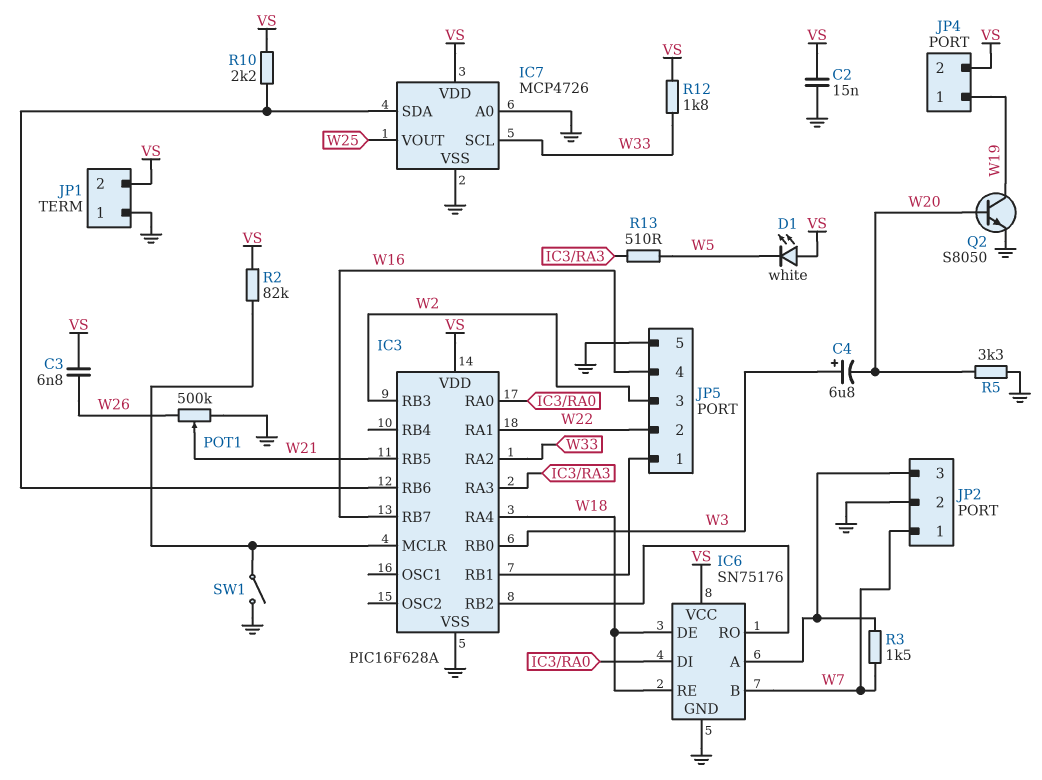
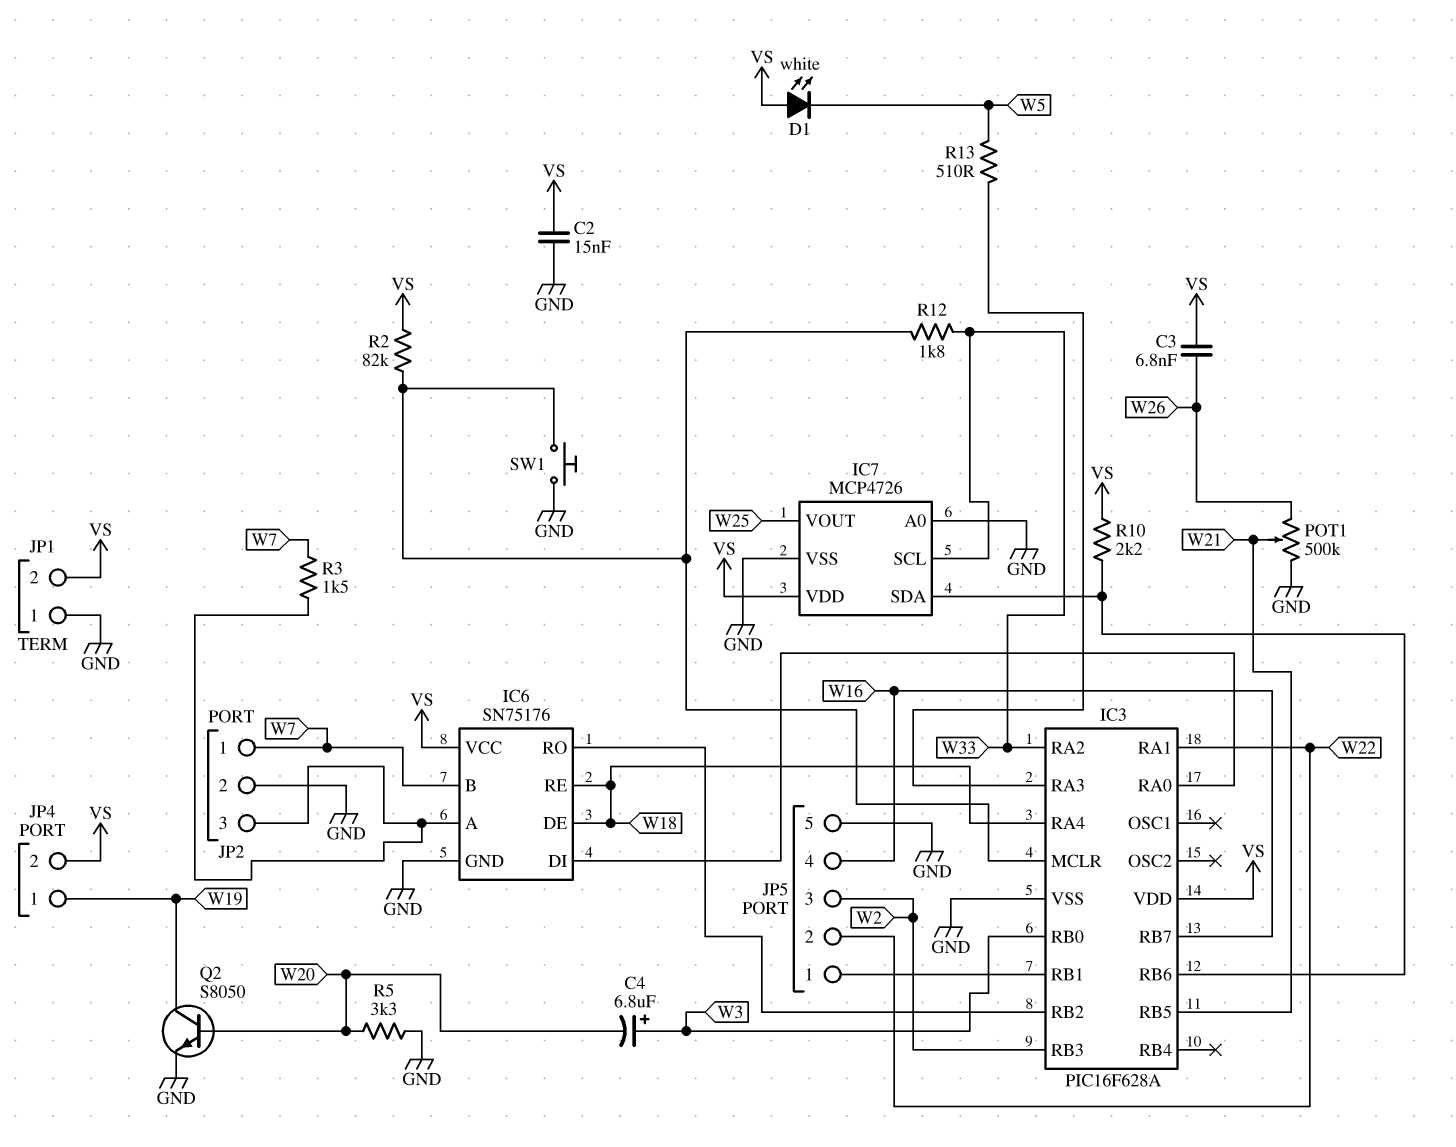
R12: 1.8k (VS, W33) -> 1.8k (IC3/MCLR, W33)
SW1: switch (GND, IC3/MCLR) -> button (GND, IC3/MCLR)

